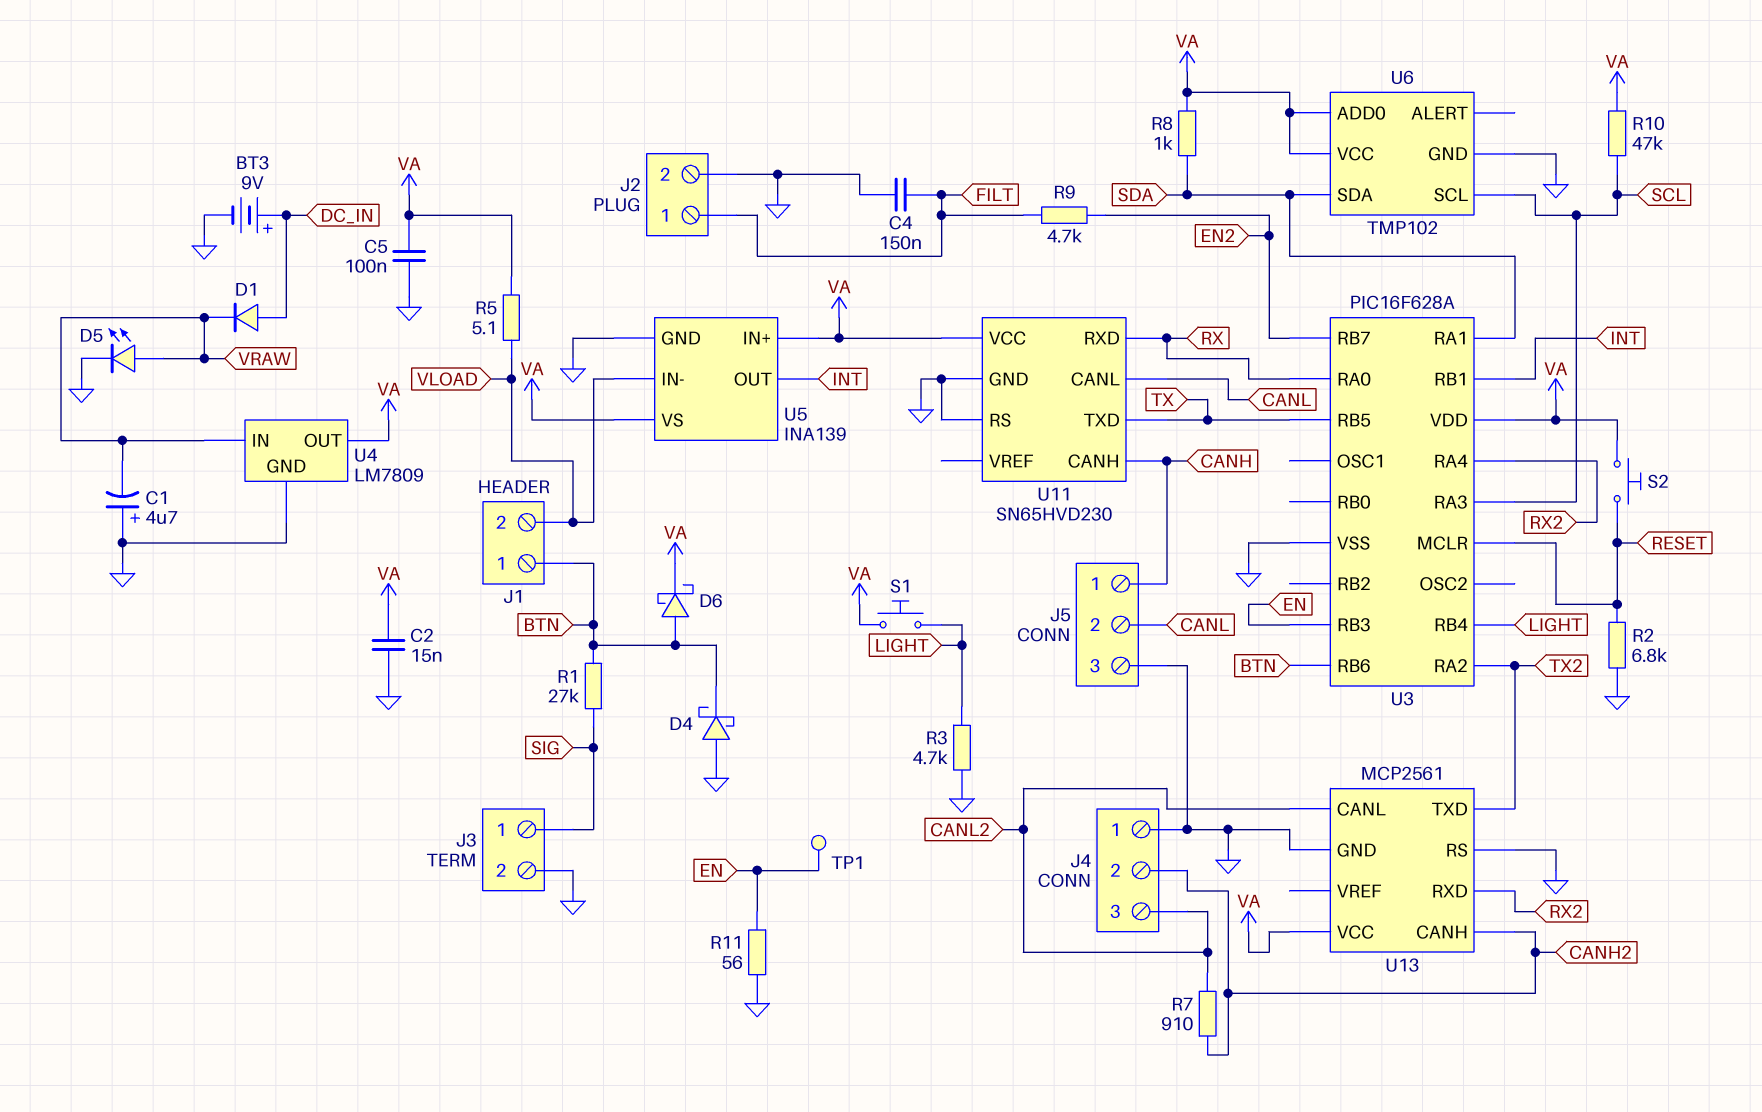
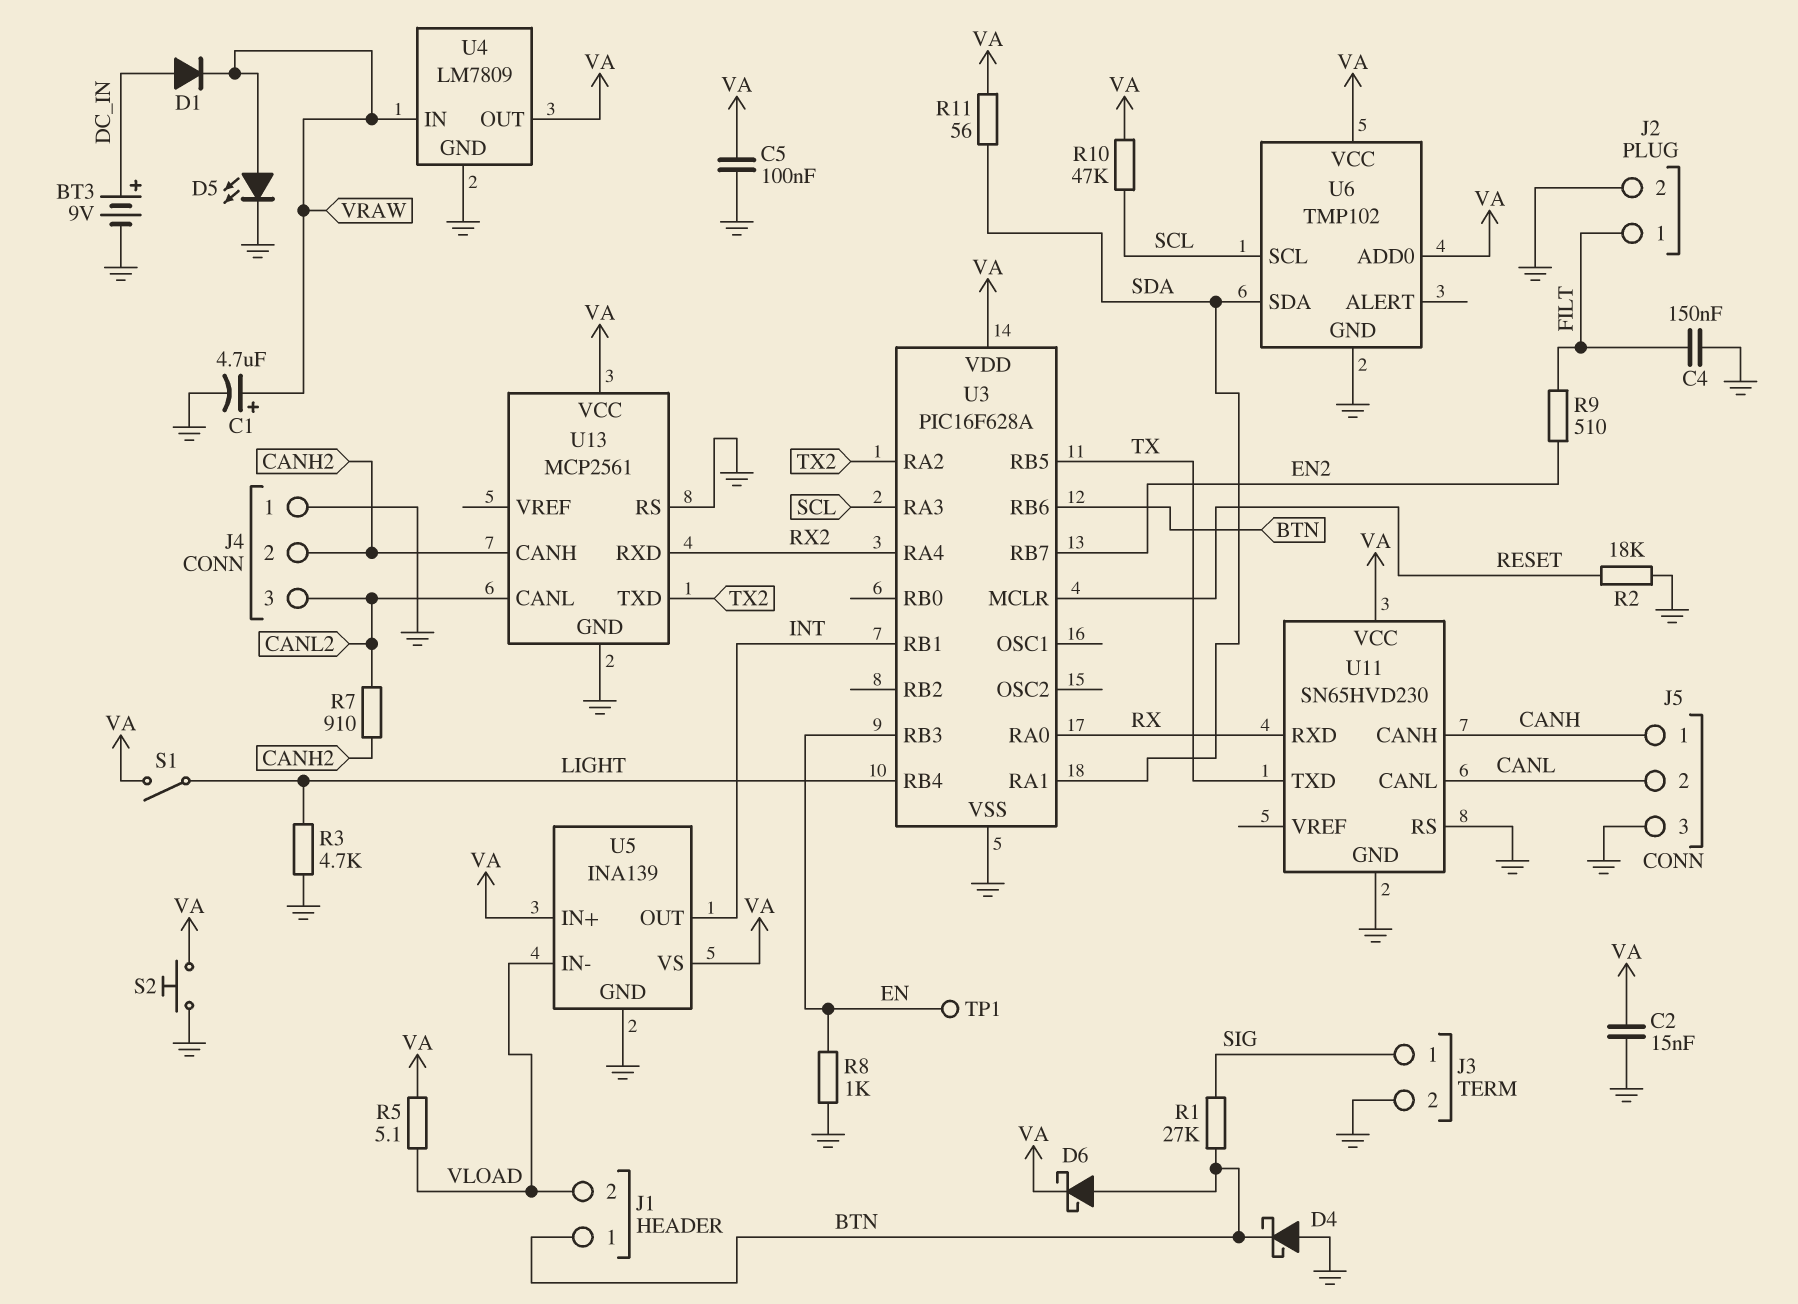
C1: 4.7uF (plus GND, minus VRAW) -> 4.7uF (plus VRAW, minus GND)
R2: 6.8k (GND, RESET) -> 18k (GND, RESET)
R8: 1k (SDA, VA) -> 1k (EN, GND)
R9: 4.7k (EN2, FILT) -> 510 (EN2, FILT)
R11: 56 (EN, GND) -> 56 (SDA, VA)
S1: button (LIGHT, VA) -> switch (LIGHT, VA)
S2: button (RESET, VA) -> button (GND, VA)

